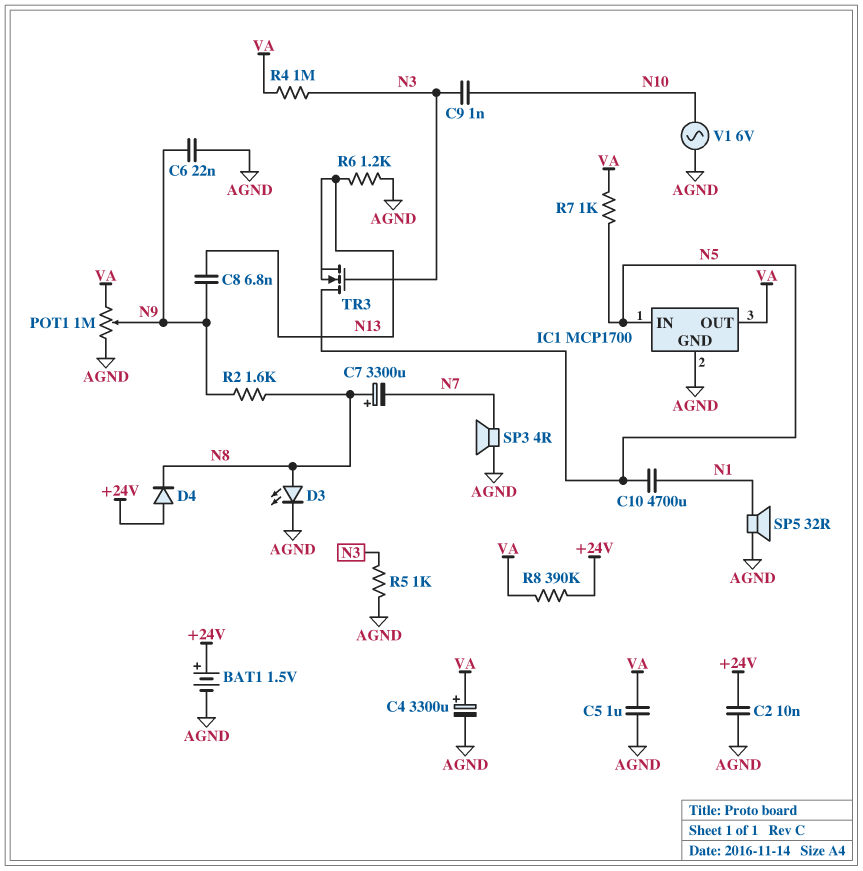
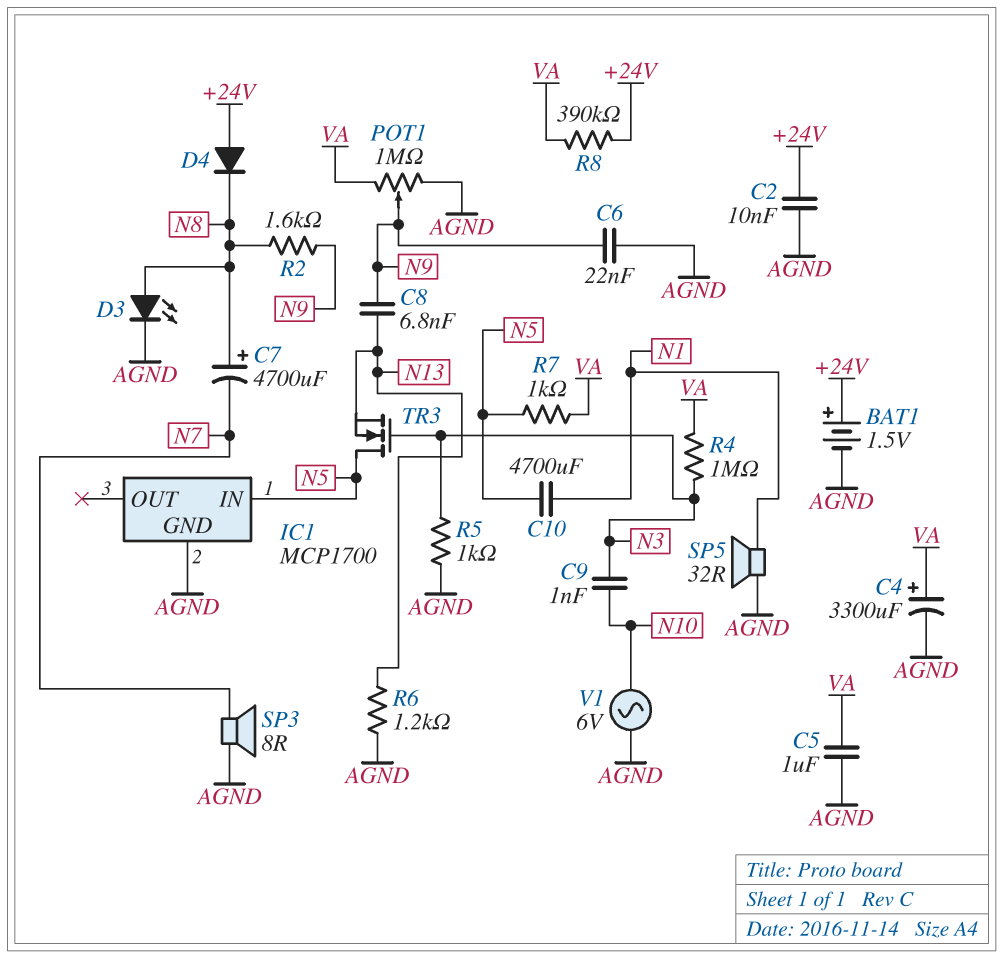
C7: 3300uF (plus N8, minus N7) -> 4700uF (plus N8, minus N7)
IC1 pin OUT: VA -> none
SP3: speaker 4R (AGND, N7) -> speaker 8R (AGND, N7)

